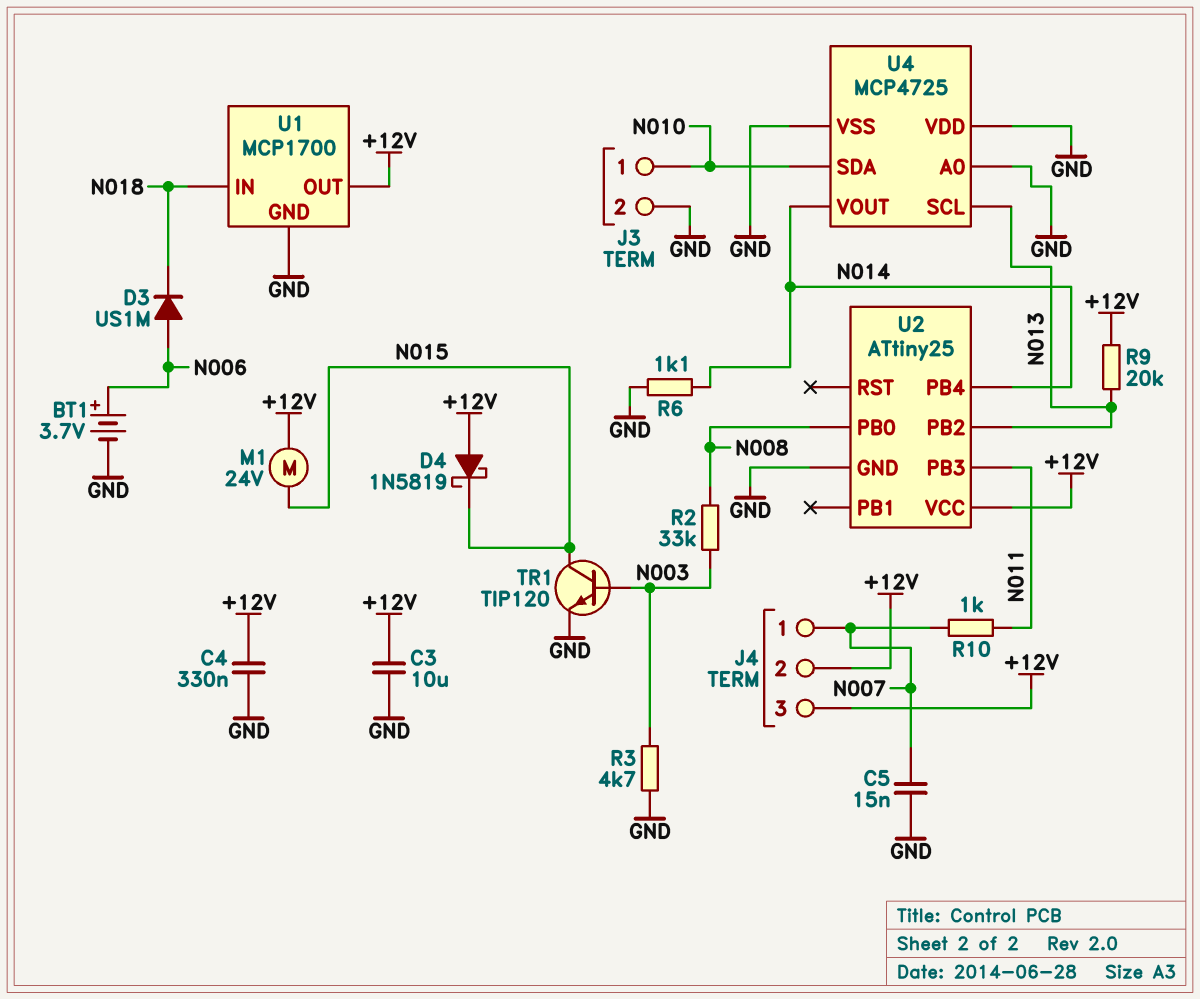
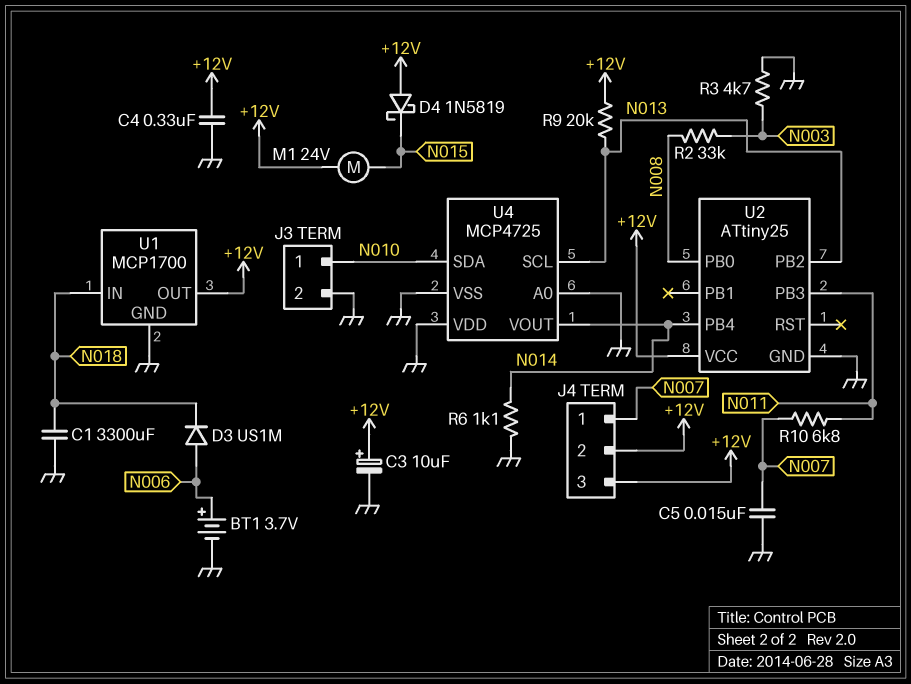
C1: none -> 3300uF (GND, N018)
C3: 10uF (+12V, GND) -> 10uF (plus +12V, minus GND)
R10: 1k (N007, N011) -> 6.8k (N007, N011)
TR1: NPN TIP120 (B N003, C N015, E GND) -> none

